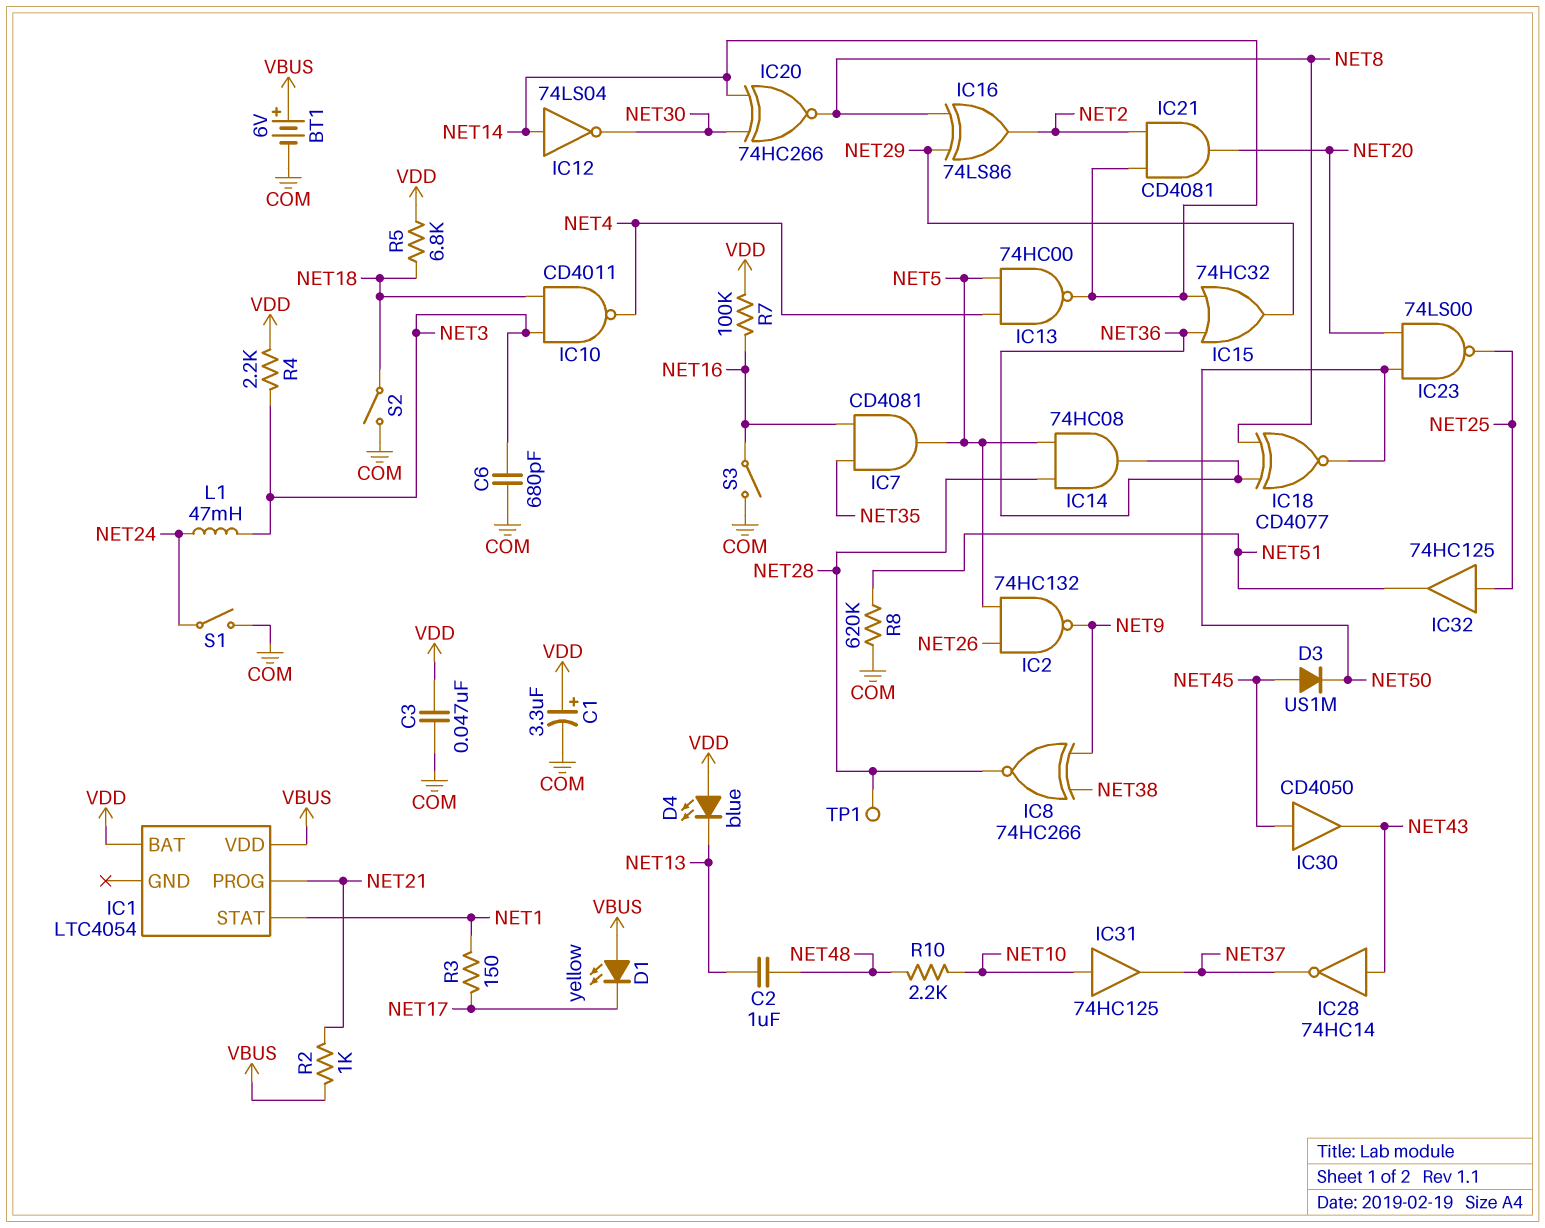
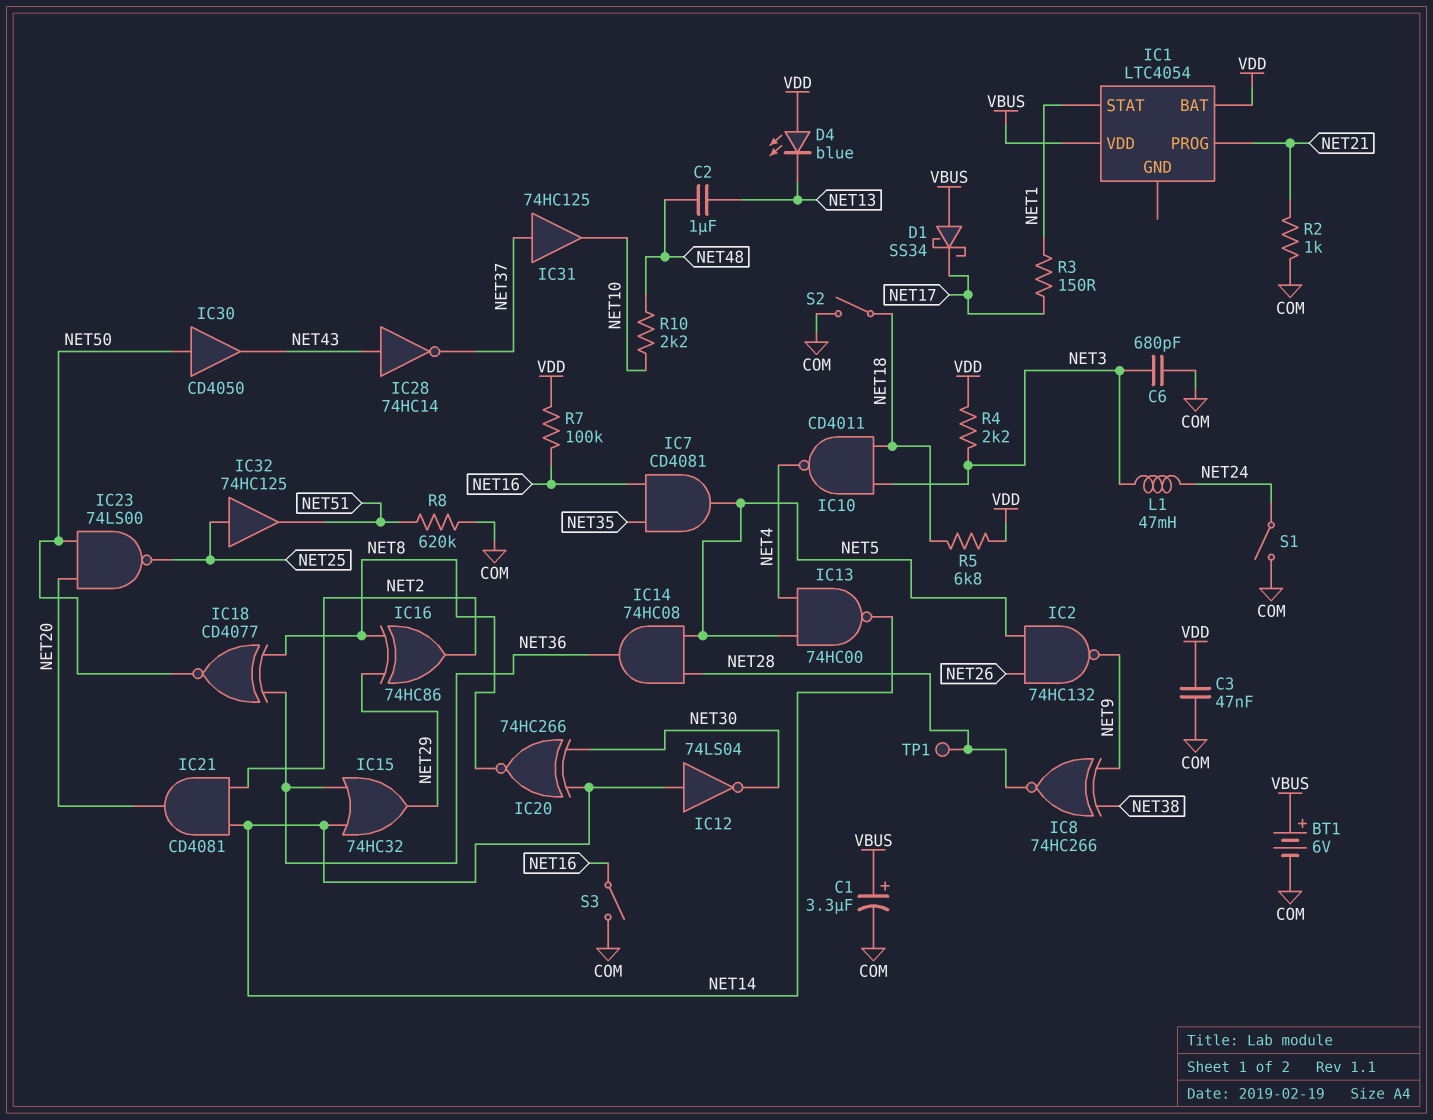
C1: 3.3uF (plus VDD, minus COM) -> 3.3uF (plus VBUS, minus COM)
D1: LED yellow (A VBUS, K NET17) -> schottky SS34 (A VBUS, K NET17)
D3: diode US1M (A NET45, K NET50) -> none
IC16: XOR 74LS86 (in NET8, in NET29, out NET2) -> XOR 74HC86 (in NET8, in NET29, out NET2)
IC30: buffer CD4050 (in NET45, out NET43) -> buffer CD4050 (in NET50, out NET43)
IC31: buffer 74HC125 (in NET10, out NET37) -> buffer 74HC125 (in NET37, out NET10)
R2: 1k (NET21, VBUS) -> 1k (COM, NET21)

